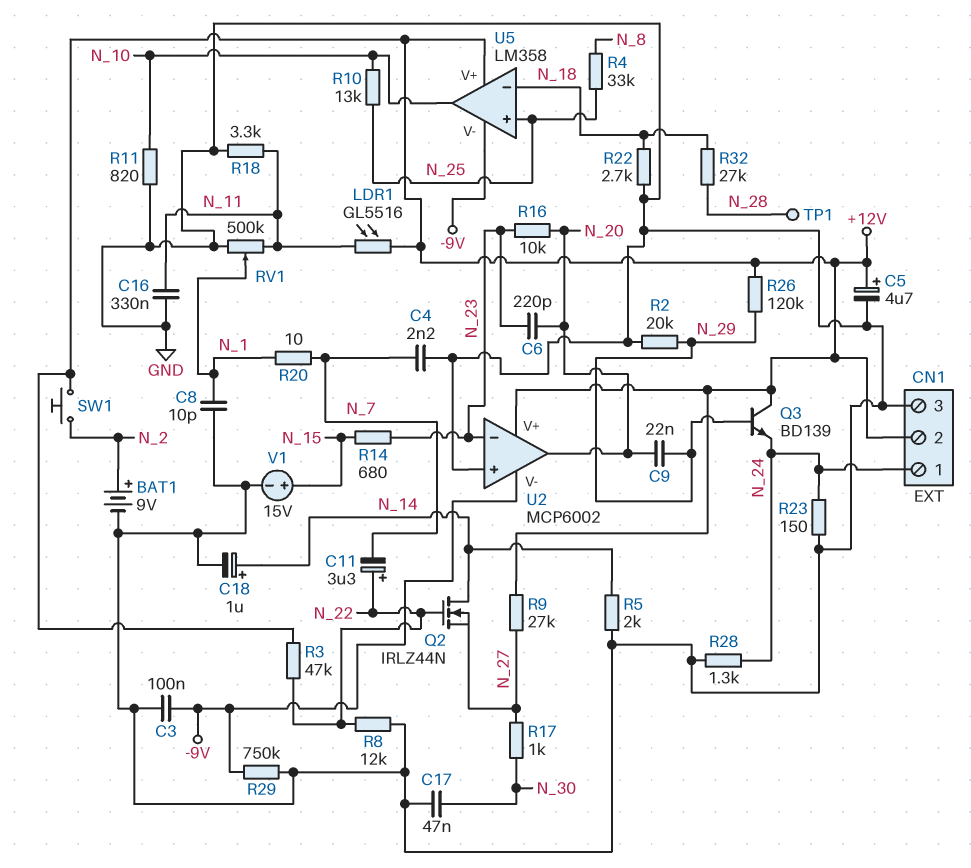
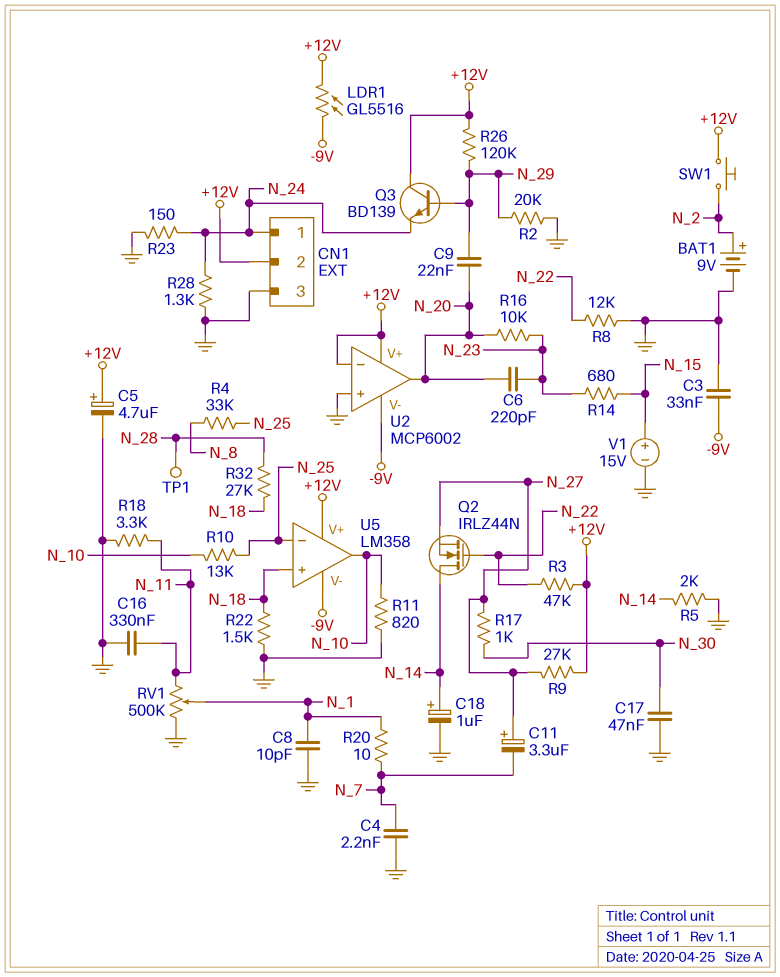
C3: 100nF (-9V, GND) -> 33nF (-9V, GND)
C11: 3.3uF (plus N_22, minus N_7) -> 3.3uF (plus N_27, minus N_7)
LDR1: GL5516 (+12V, N_11) -> GL5516 (+12V, -9V)
R22: 2.7k (GND, N_18) -> 1.5k (GND, N_18)
R29: 750k (-9V, GND) -> none
U2 pin in-: N_23 -> +12V
U5 pin in+: N_25 -> N_18
U5 pin in-: N_18 -> N_25

